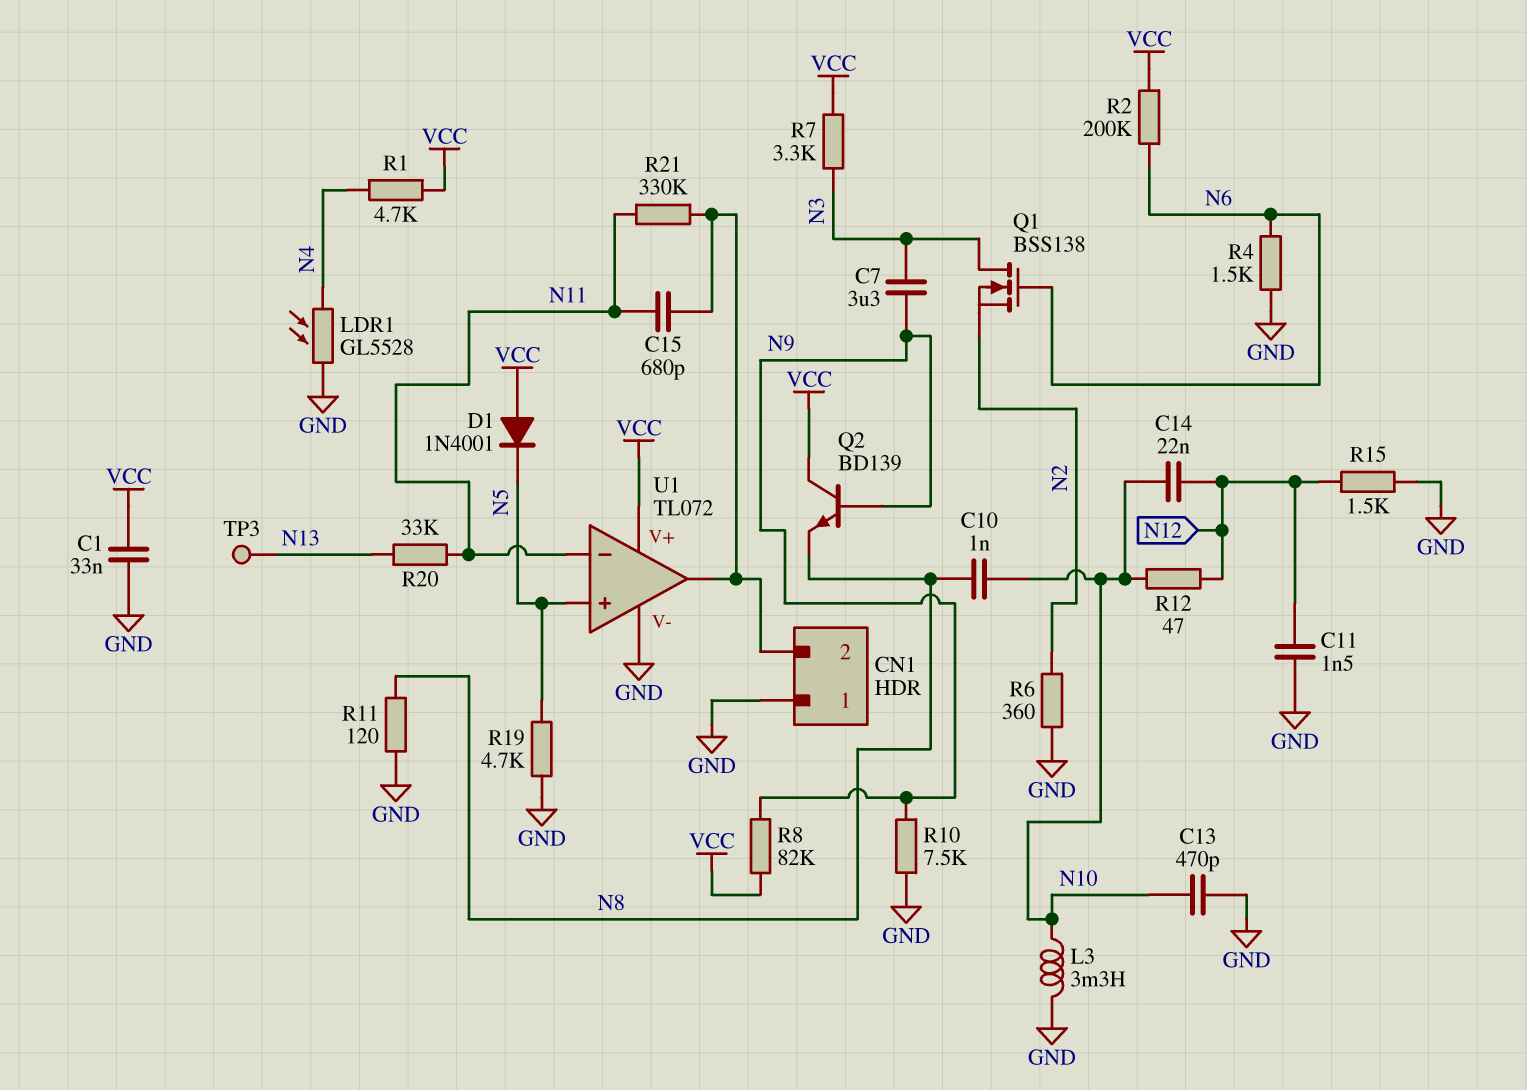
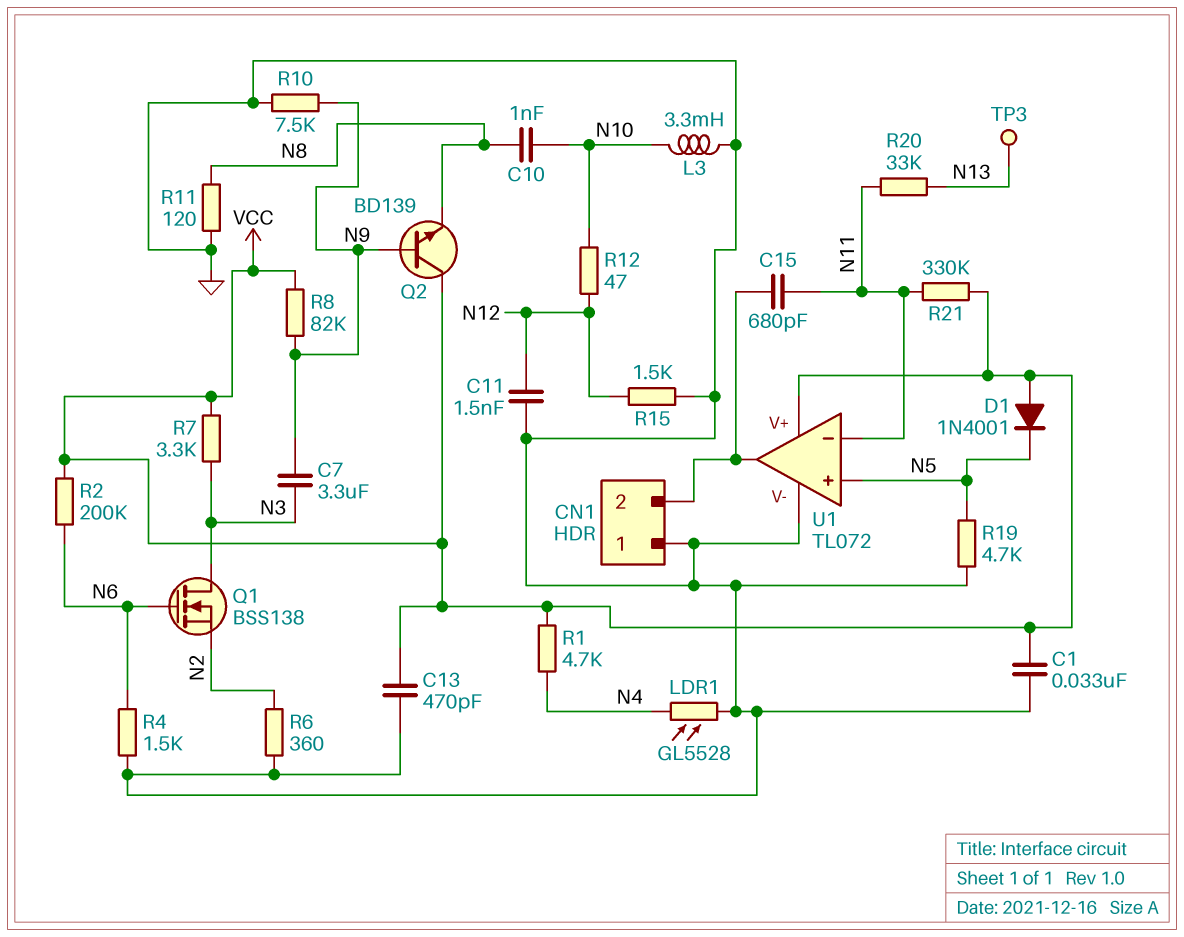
C13: 470pF (GND, N10) -> 470pF (GND, VCC)
C14: 22nF (N10, N12) -> none
R21: 330k (CN1/2, N11) -> 330k (N11, VCC)

